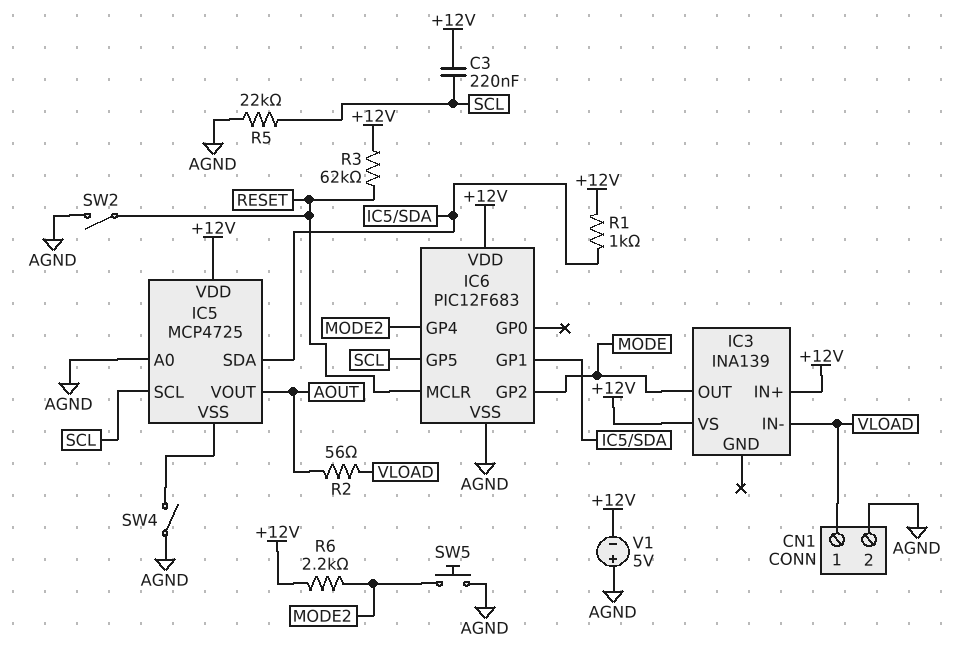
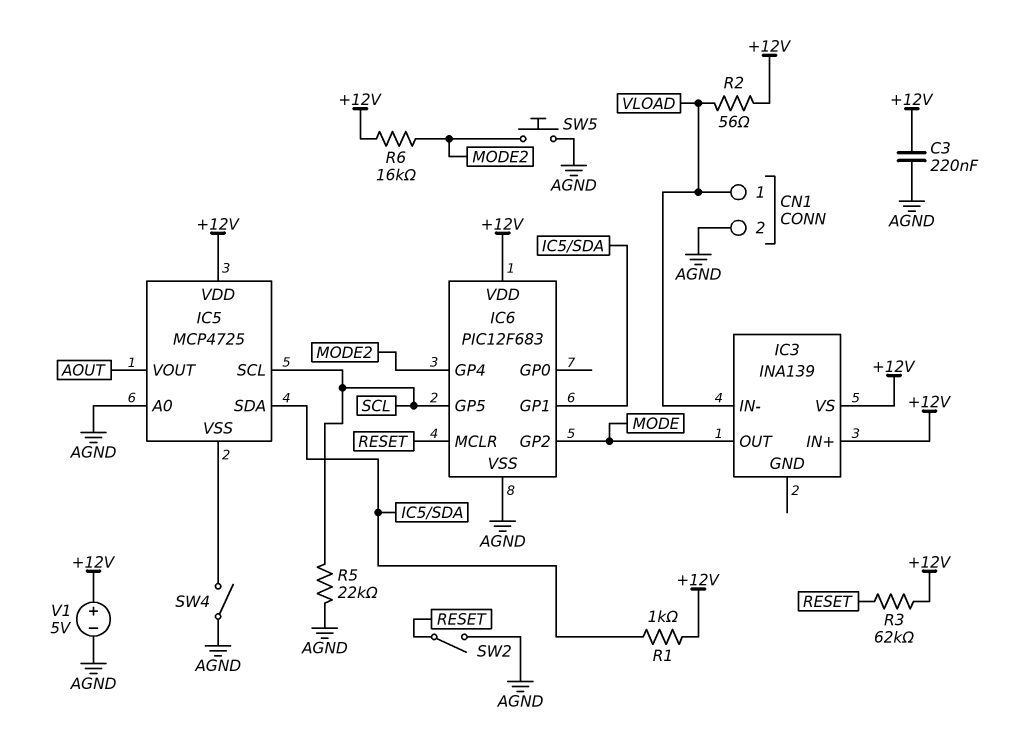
C3: 220nF (+12V, SCL) -> 220nF (+12V, AGND)
R2: 56 (AOUT, VLOAD) -> 56 (+12V, VLOAD)
R6: 2.2k (+12V, MODE2) -> 16k (+12V, MODE2)
V1: 5V (plus AGND, minus +12V) -> 5V (plus +12V, minus AGND)

